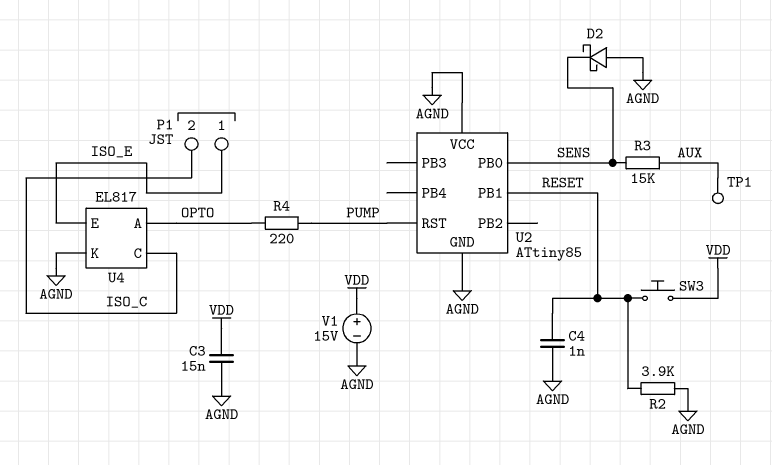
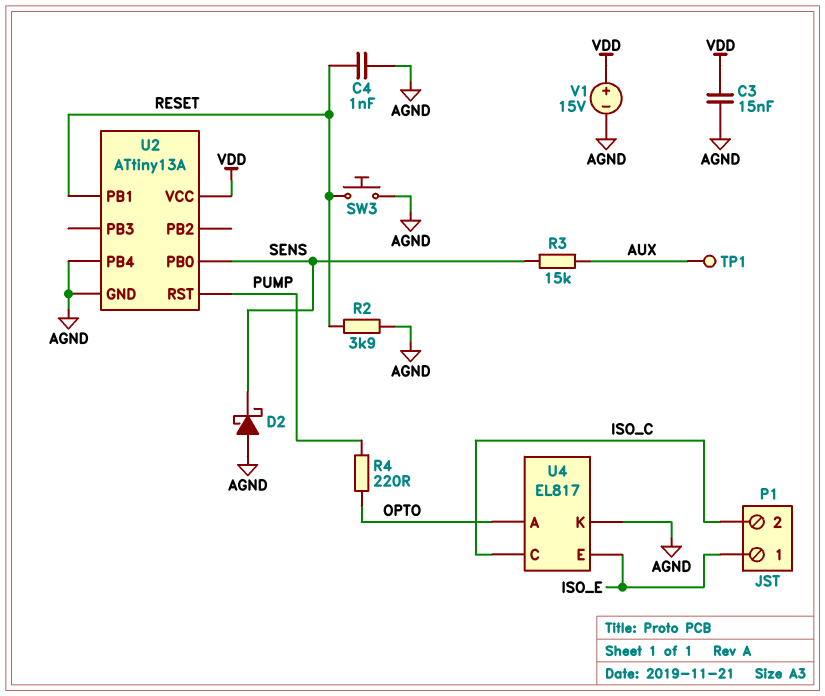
SW3: button (RESET, VDD) -> button (AGND, RESET)
U2: ATtiny85 -> ATtiny13A
U2 pin PB4: none -> AGND
U2 pin VCC: AGND -> VDD

